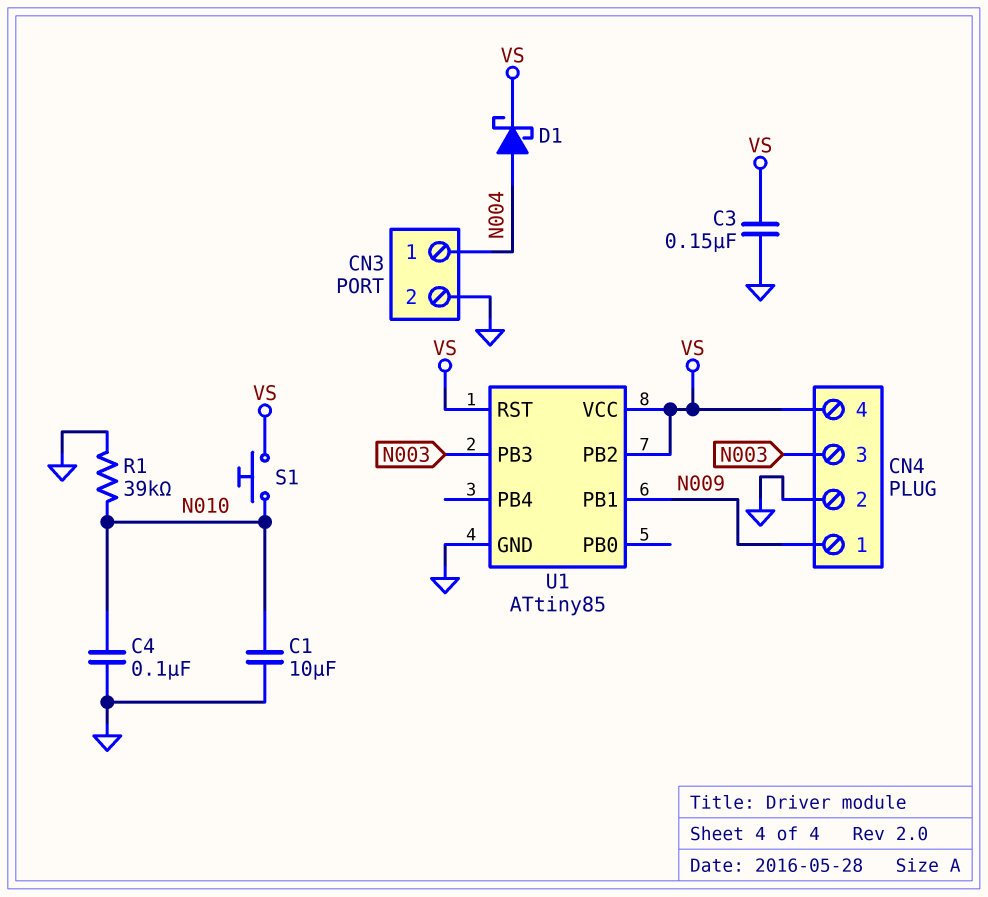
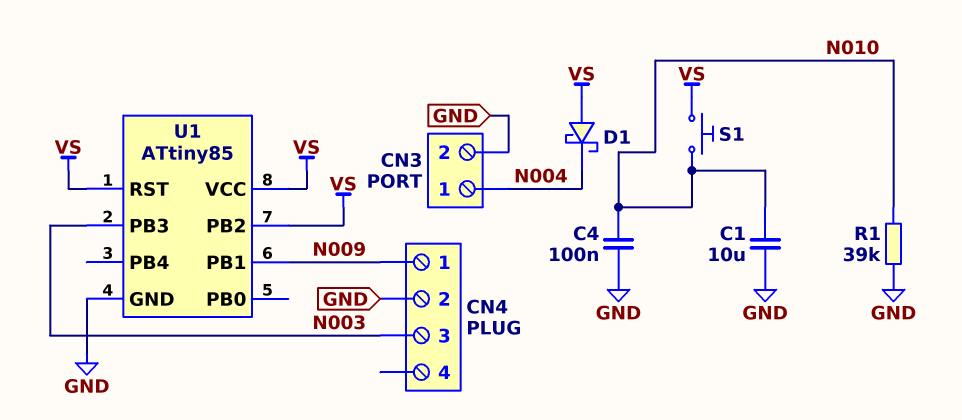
C3: 150nF (GND, VS) -> none
CN4 pin 4: VS -> none
D1: schottky (A N004, K VS) -> schottky (A VS, K N004)

